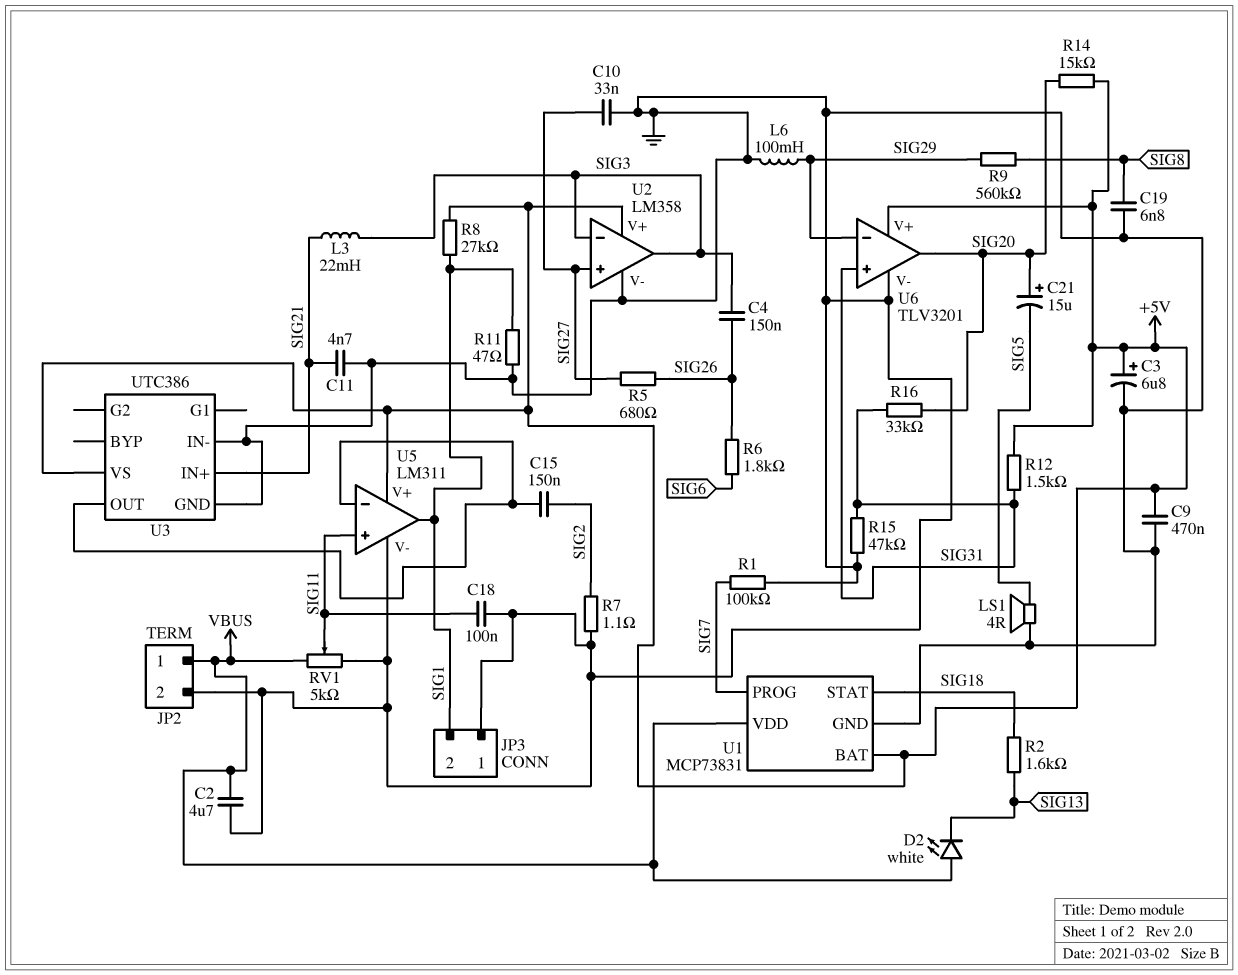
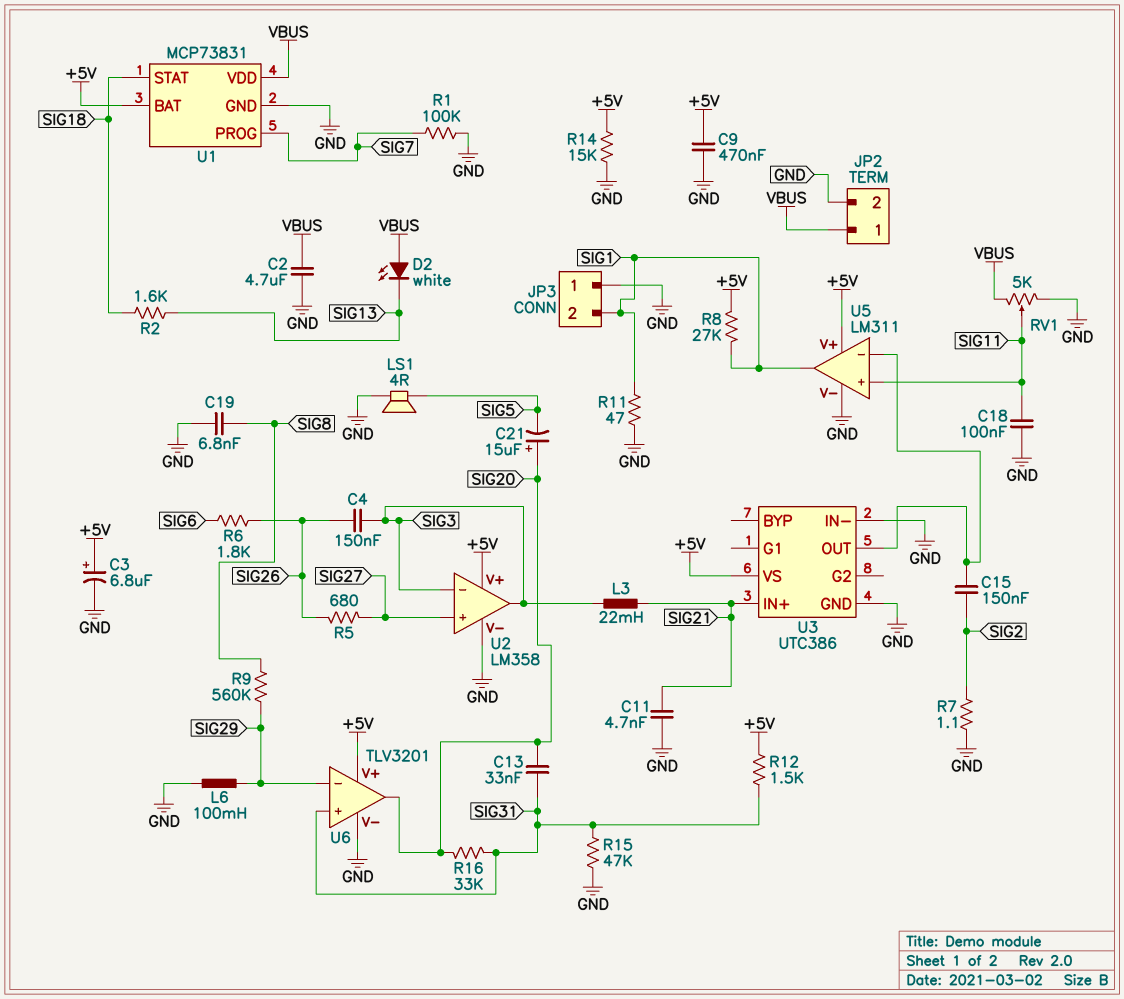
C10: 33nF (GND, SIG27) -> none
C13: none -> 33nF (SIG20, SIG31)
R14: 15k (+5V, SIG20) -> 15k (+5V, GND)

